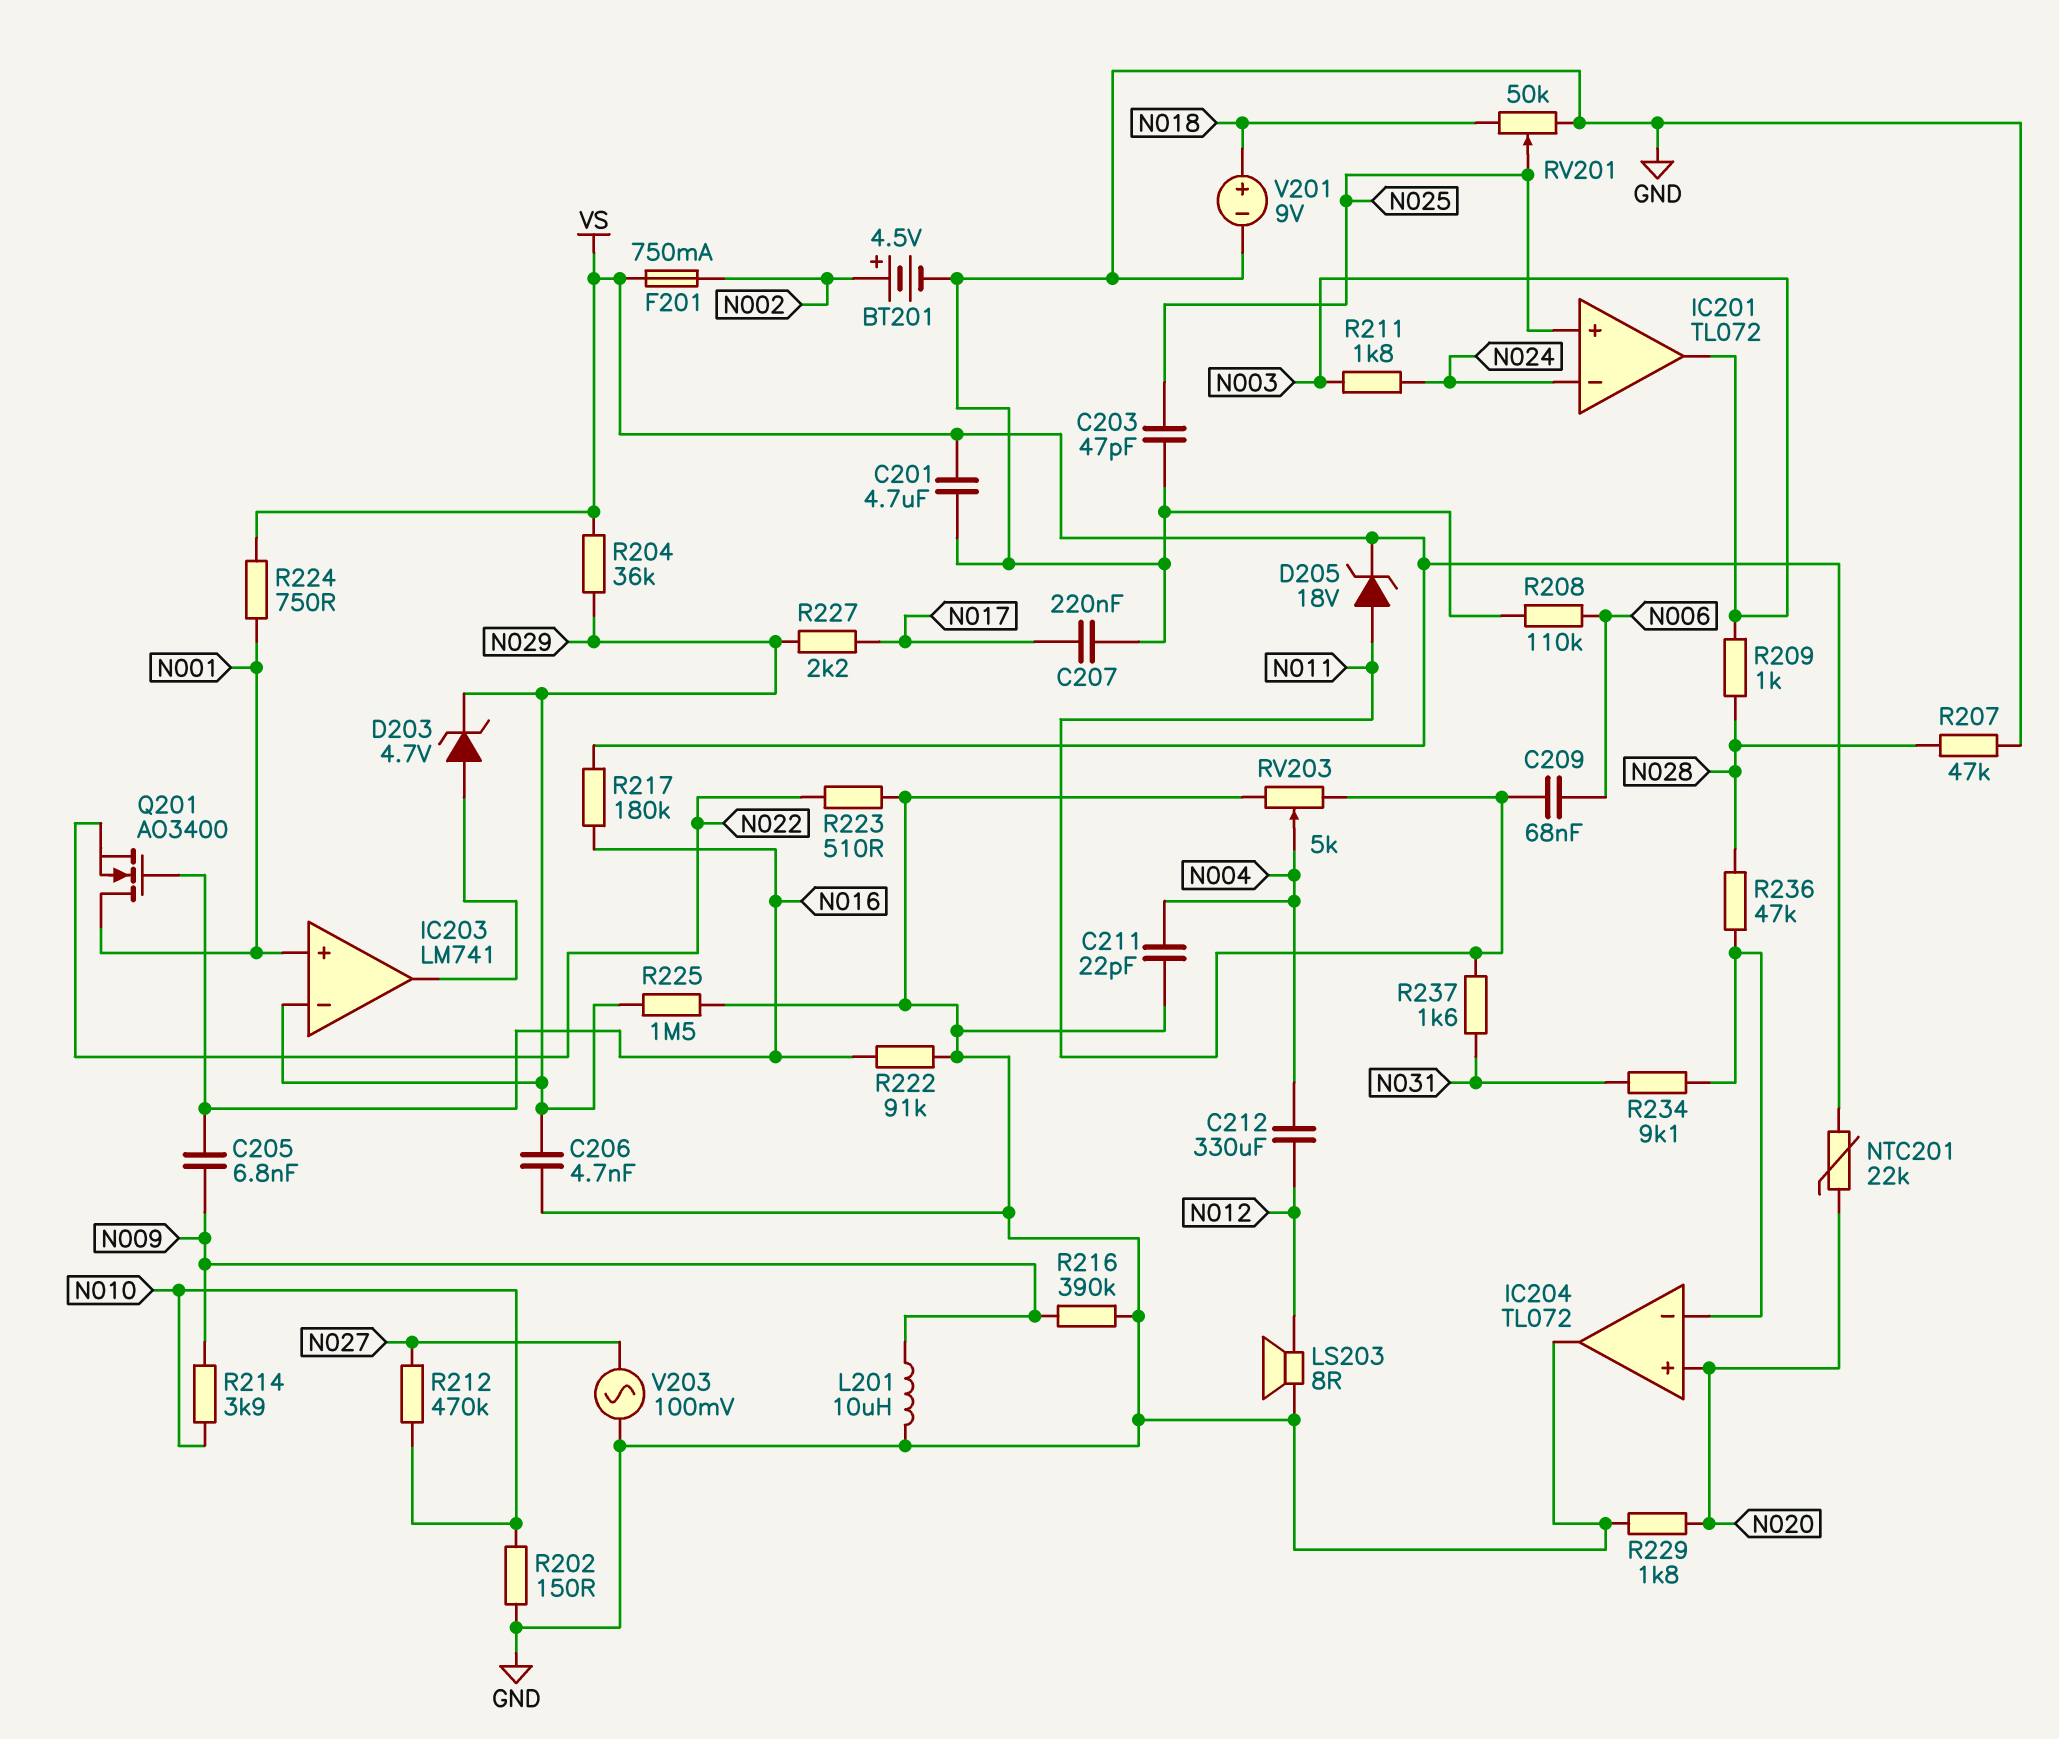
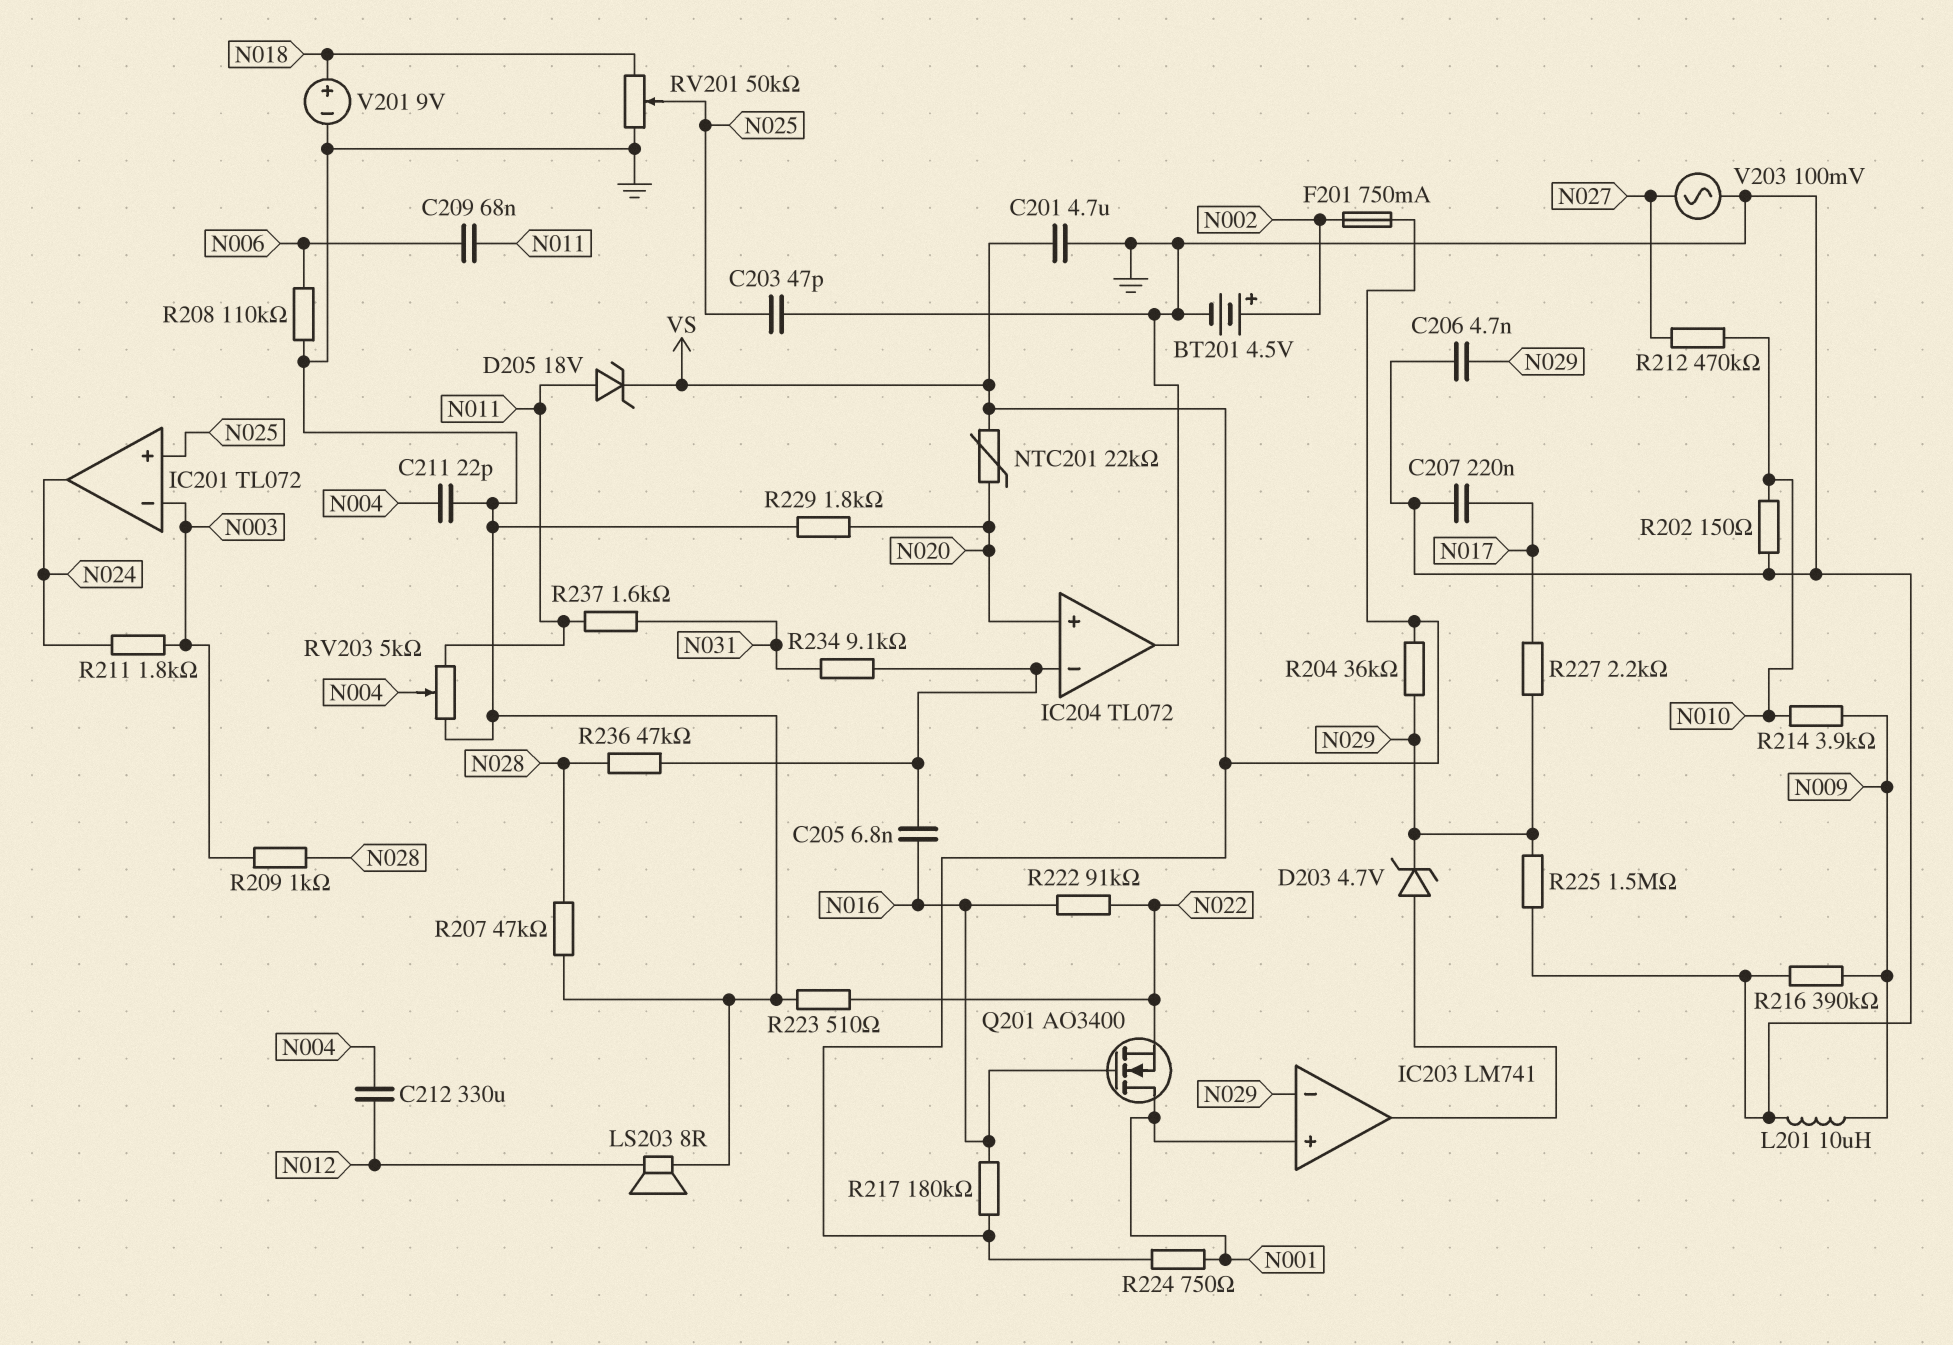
C205: 6.8nF (N009, N016) -> 6.8nF (IC204/in-, N016)
IC201 pin in-: N024 -> N003
IC201 pin out: N003 -> N024
R222: 91k (GND, N016) -> 91k (N016, N022)

